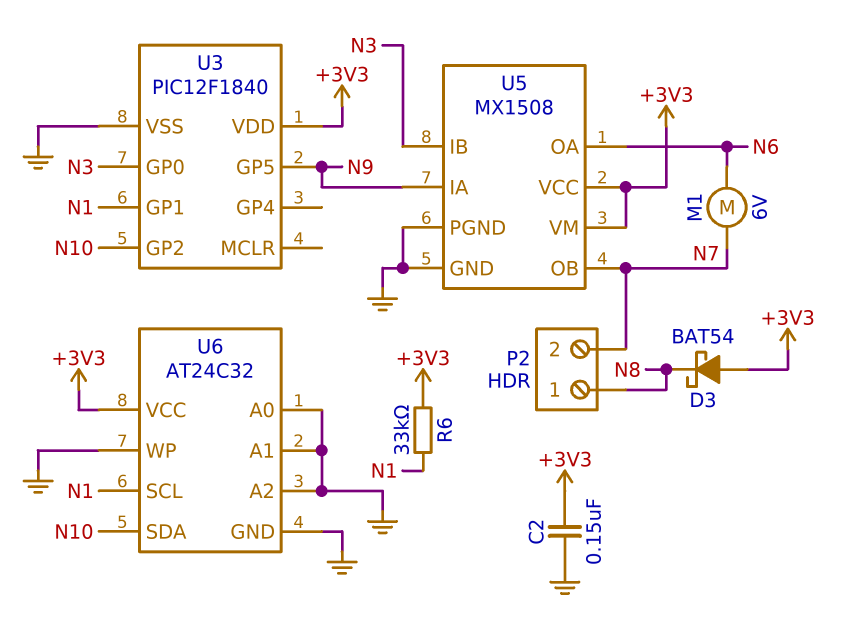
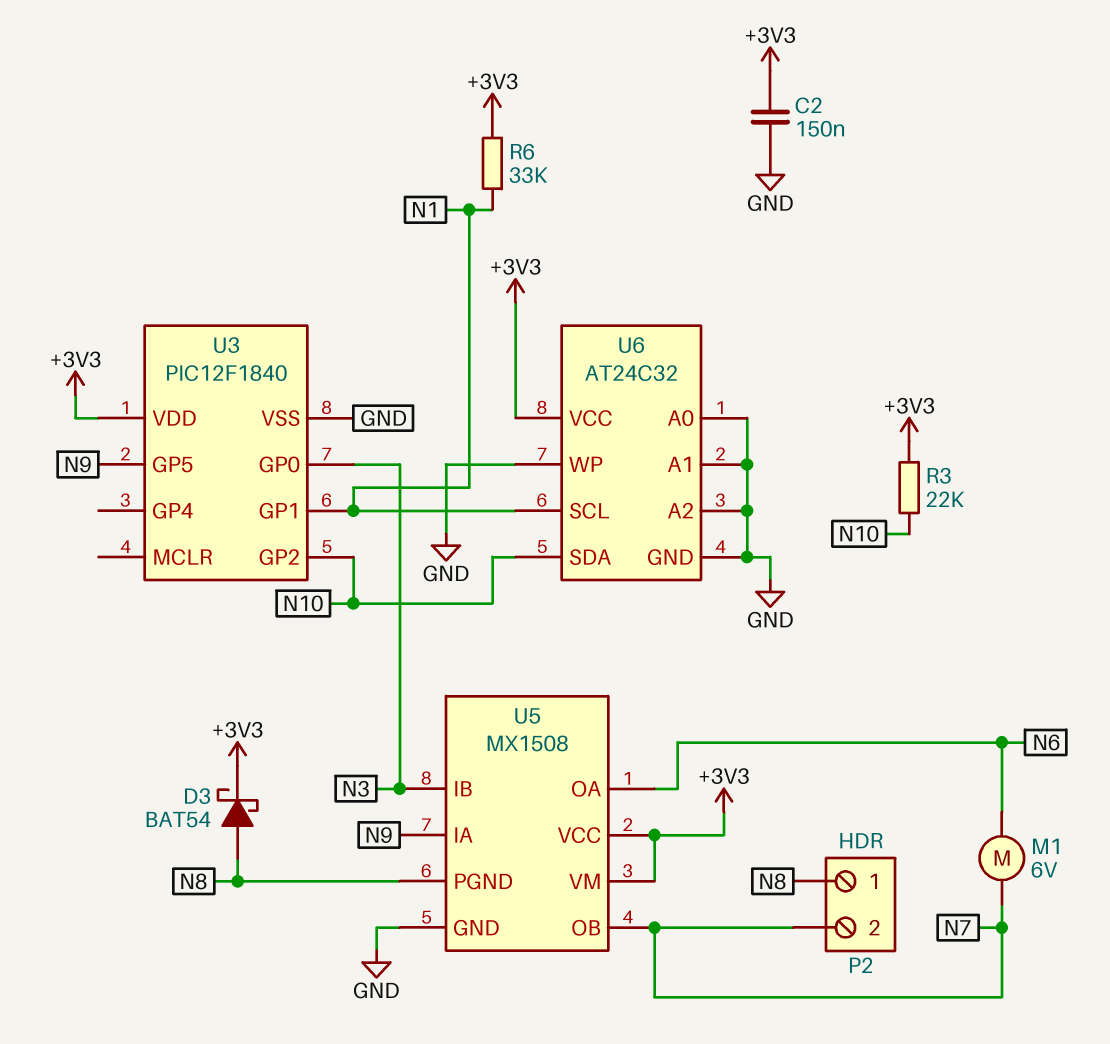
D3: schottky BAT54 (A +3V3, K N8) -> schottky BAT54 (A N8, K +3V3)
R3: none -> 22k (+3V3, N10)
U5 pin PGND: GND -> N8

